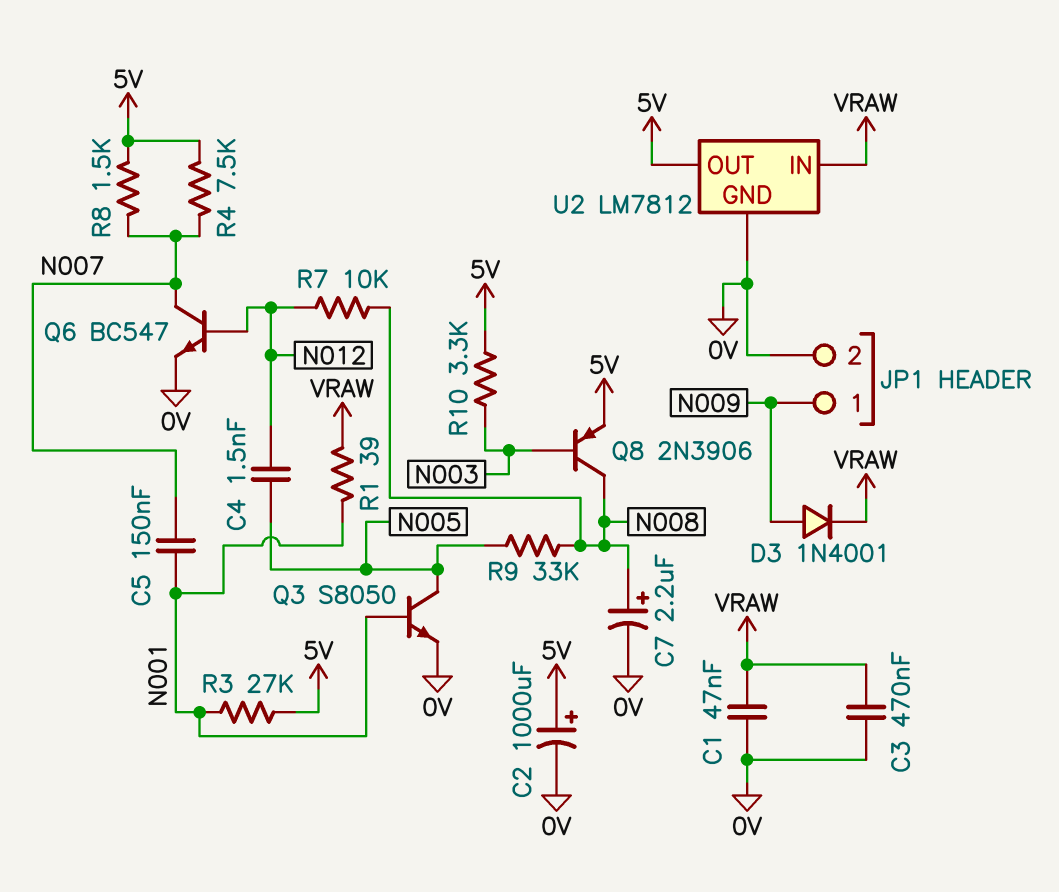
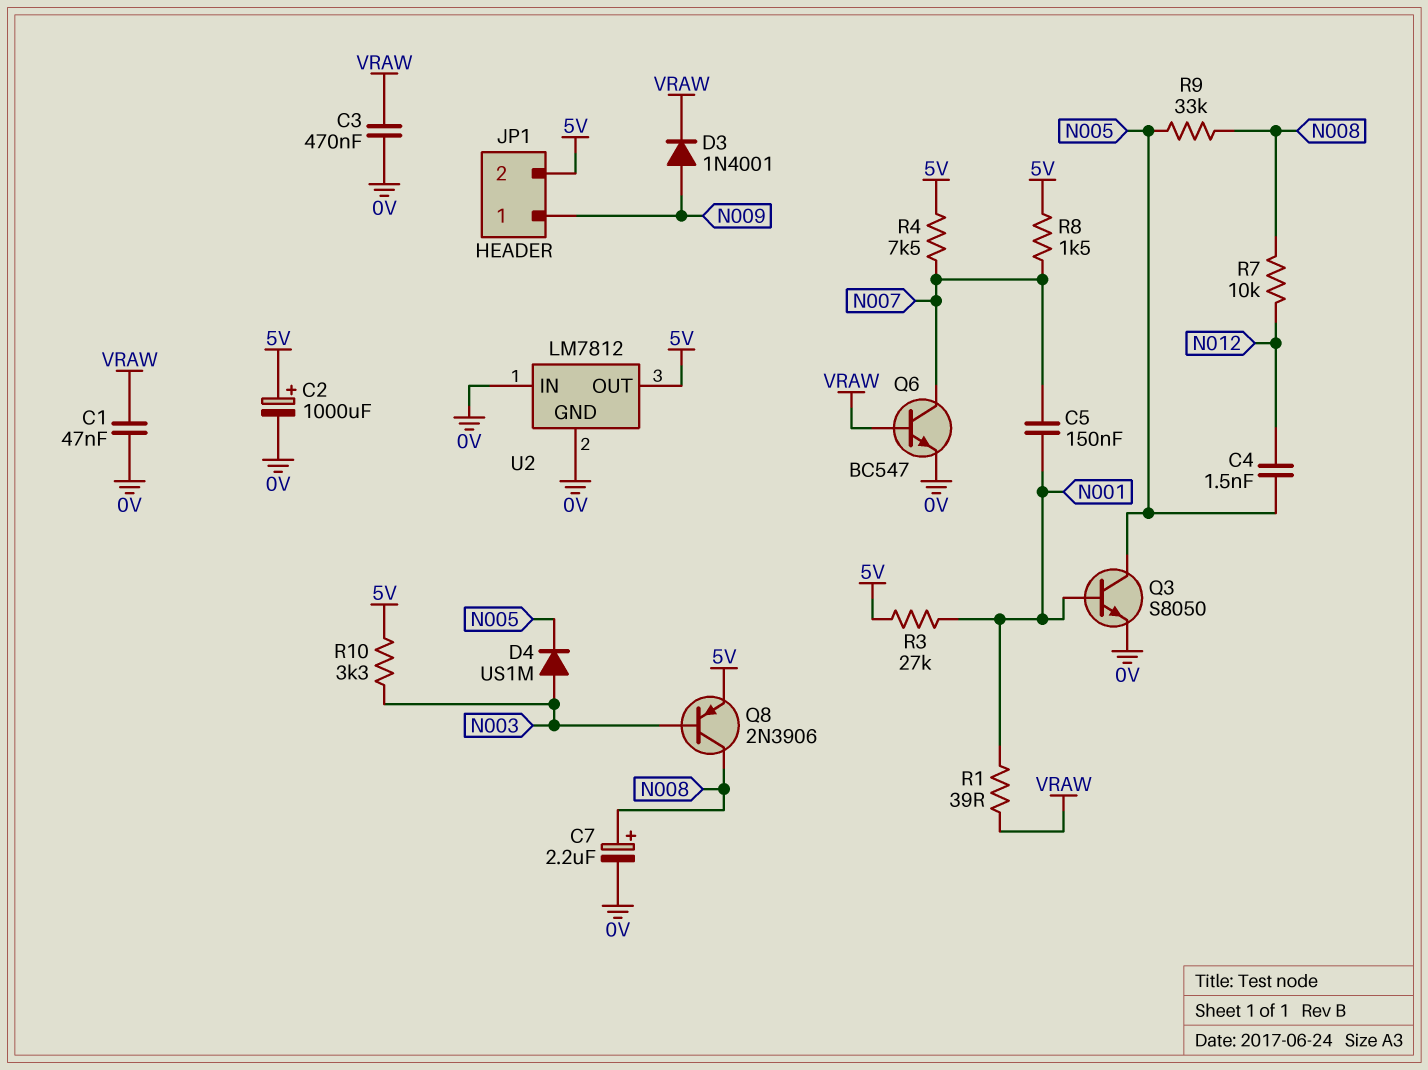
D4: none -> diode US1M (A N003, K N005)
JP1 pin 2: 0V -> 5V
Q6: NPN BC547 (B N012, C N007, E 0V) -> NPN BC547 (B VRAW, C N007, E 0V)
U2 pin IN: VRAW -> 0V

